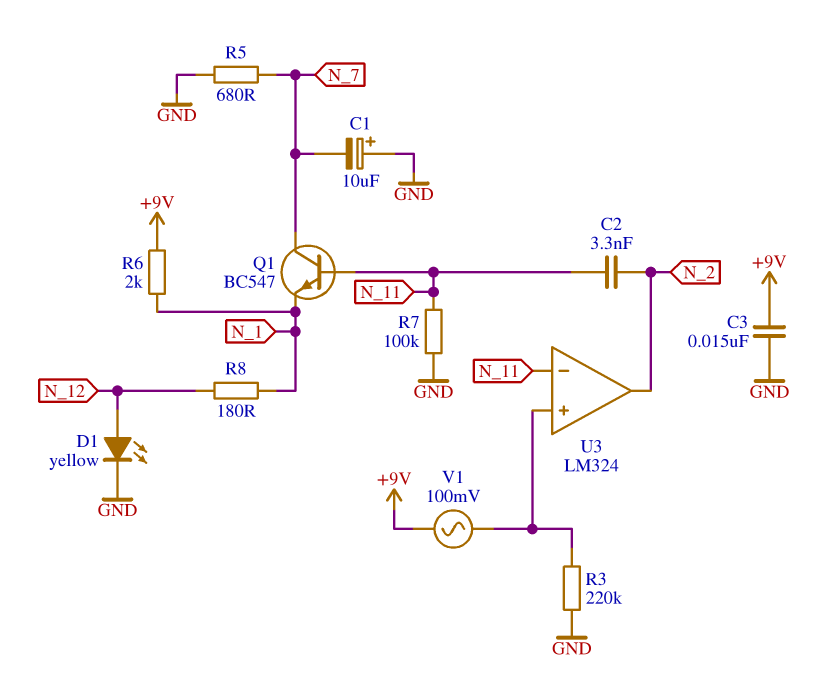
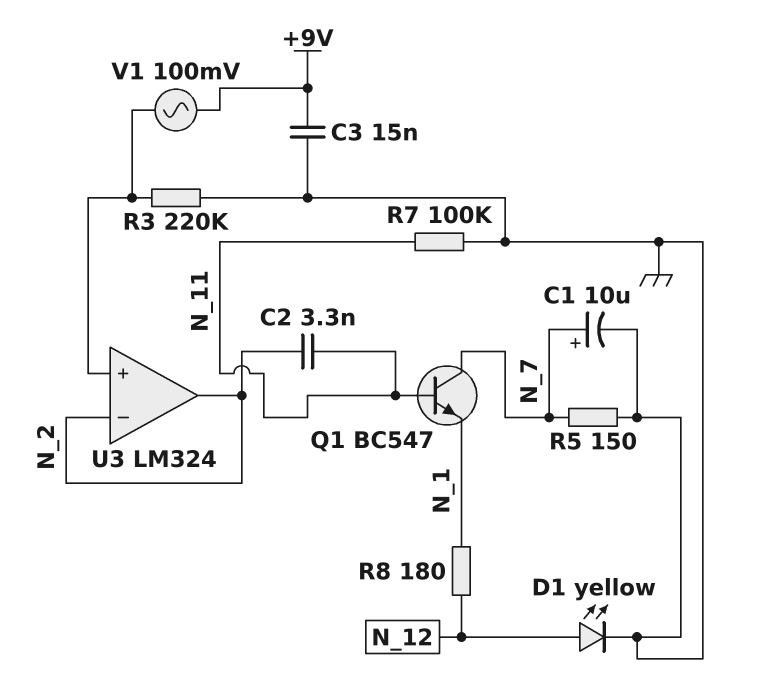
C1: 10uF (plus GND, minus N_7) -> 10uF (plus N_7, minus GND)
R5: 680 (GND, N_7) -> 150 (GND, N_7)
R6: 2k (+9V, N_1) -> none
U3 pin in-: N_11 -> N_2

